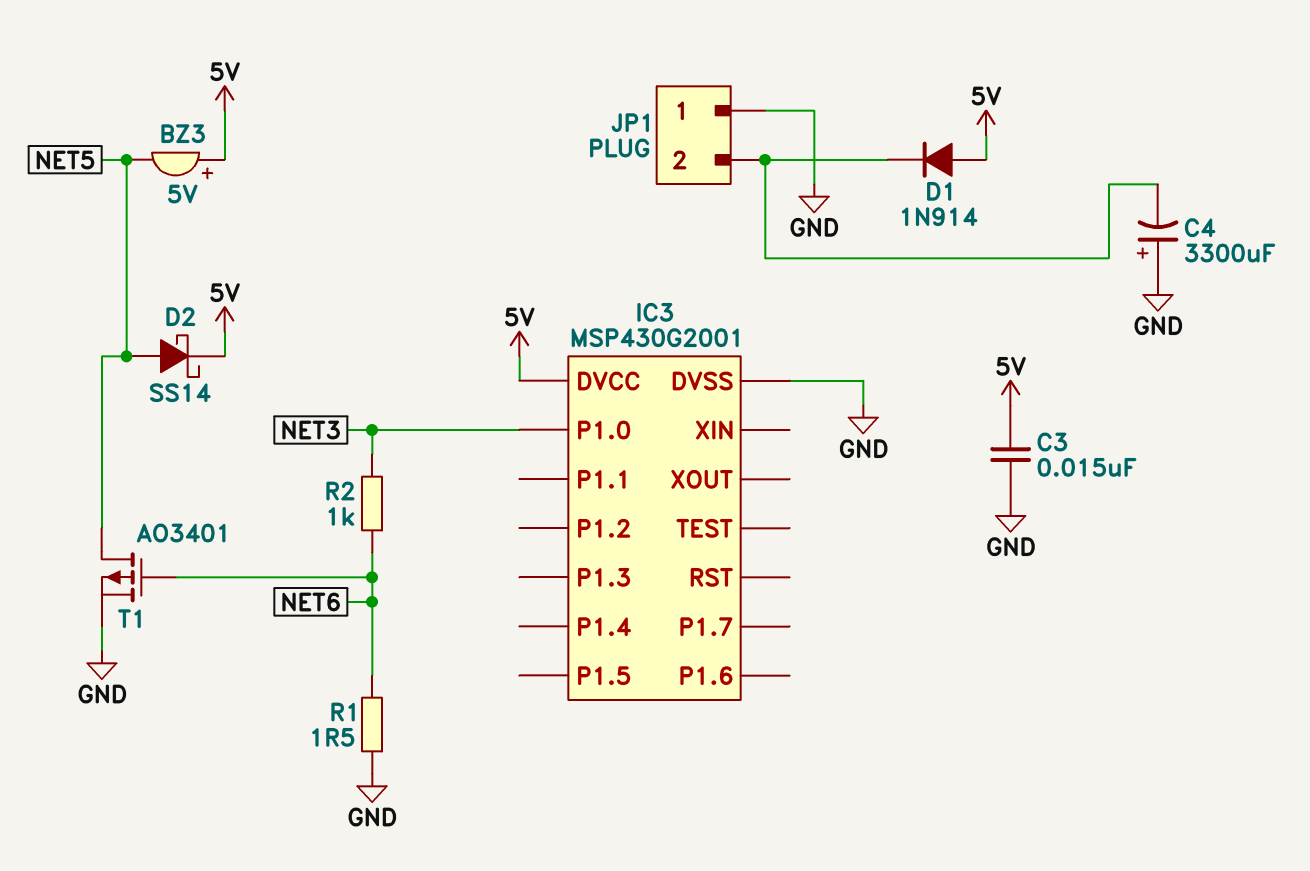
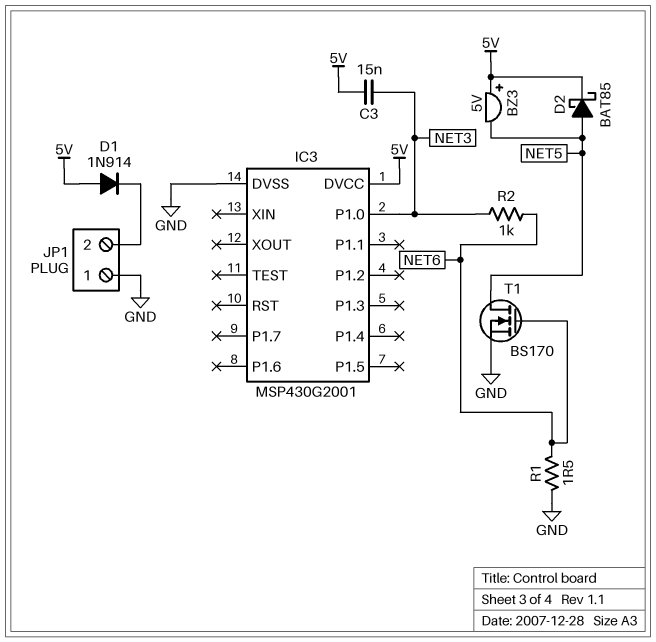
C3: 15nF (5V, GND) -> 15nF (5V, NET3)
C4: 3300uF (plus GND, minus JP1/2) -> none
D2: schottky SS14 (A NET5, K 5V) -> schottky BAT85 (A NET5, K 5V)
T1: PMOS AO3401 (G NET6, D NET5, S GND) -> NMOS BS170 (G NET6, D NET5, S GND)

